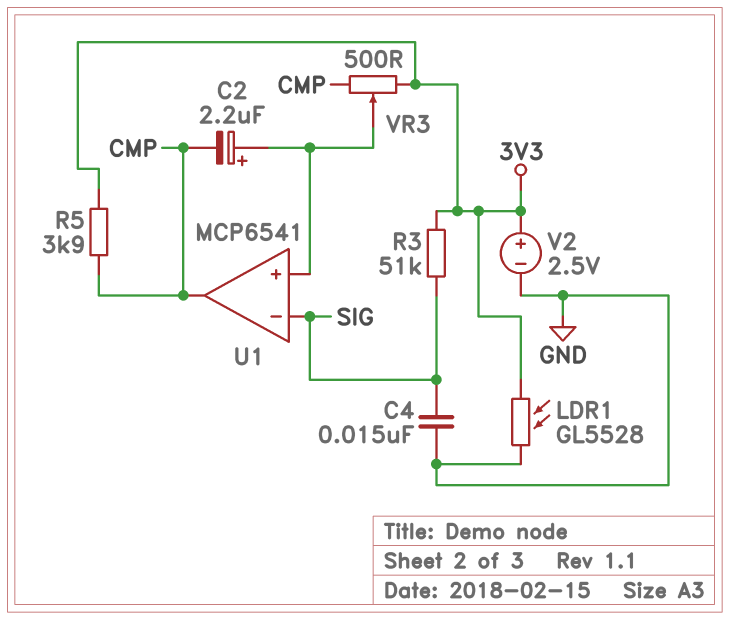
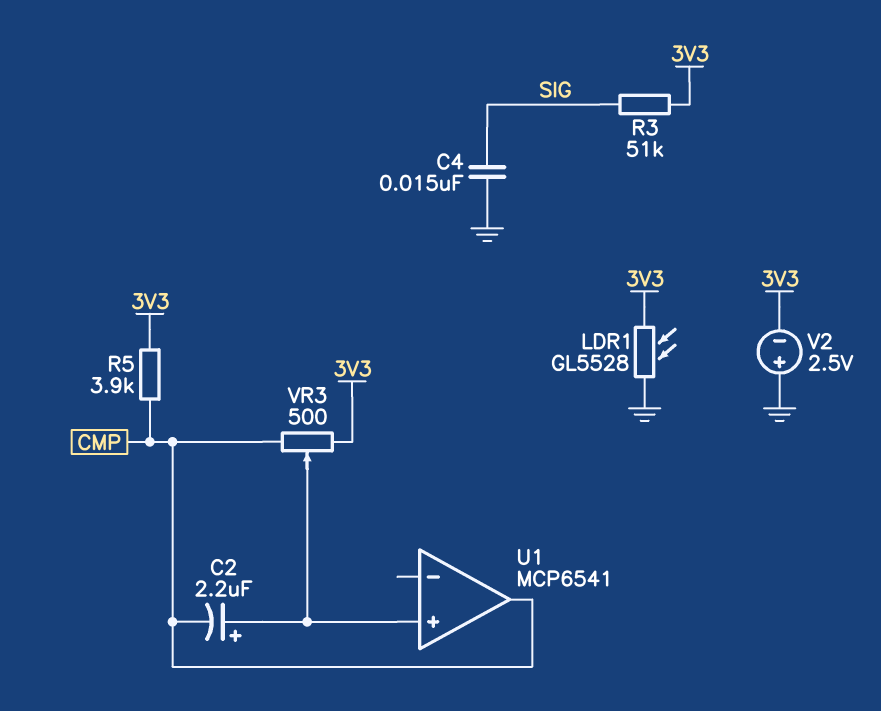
U1 pin in-: SIG -> none
V2: 2.5V (plus 3V3, minus GND) -> 2.5V (plus GND, minus 3V3)

